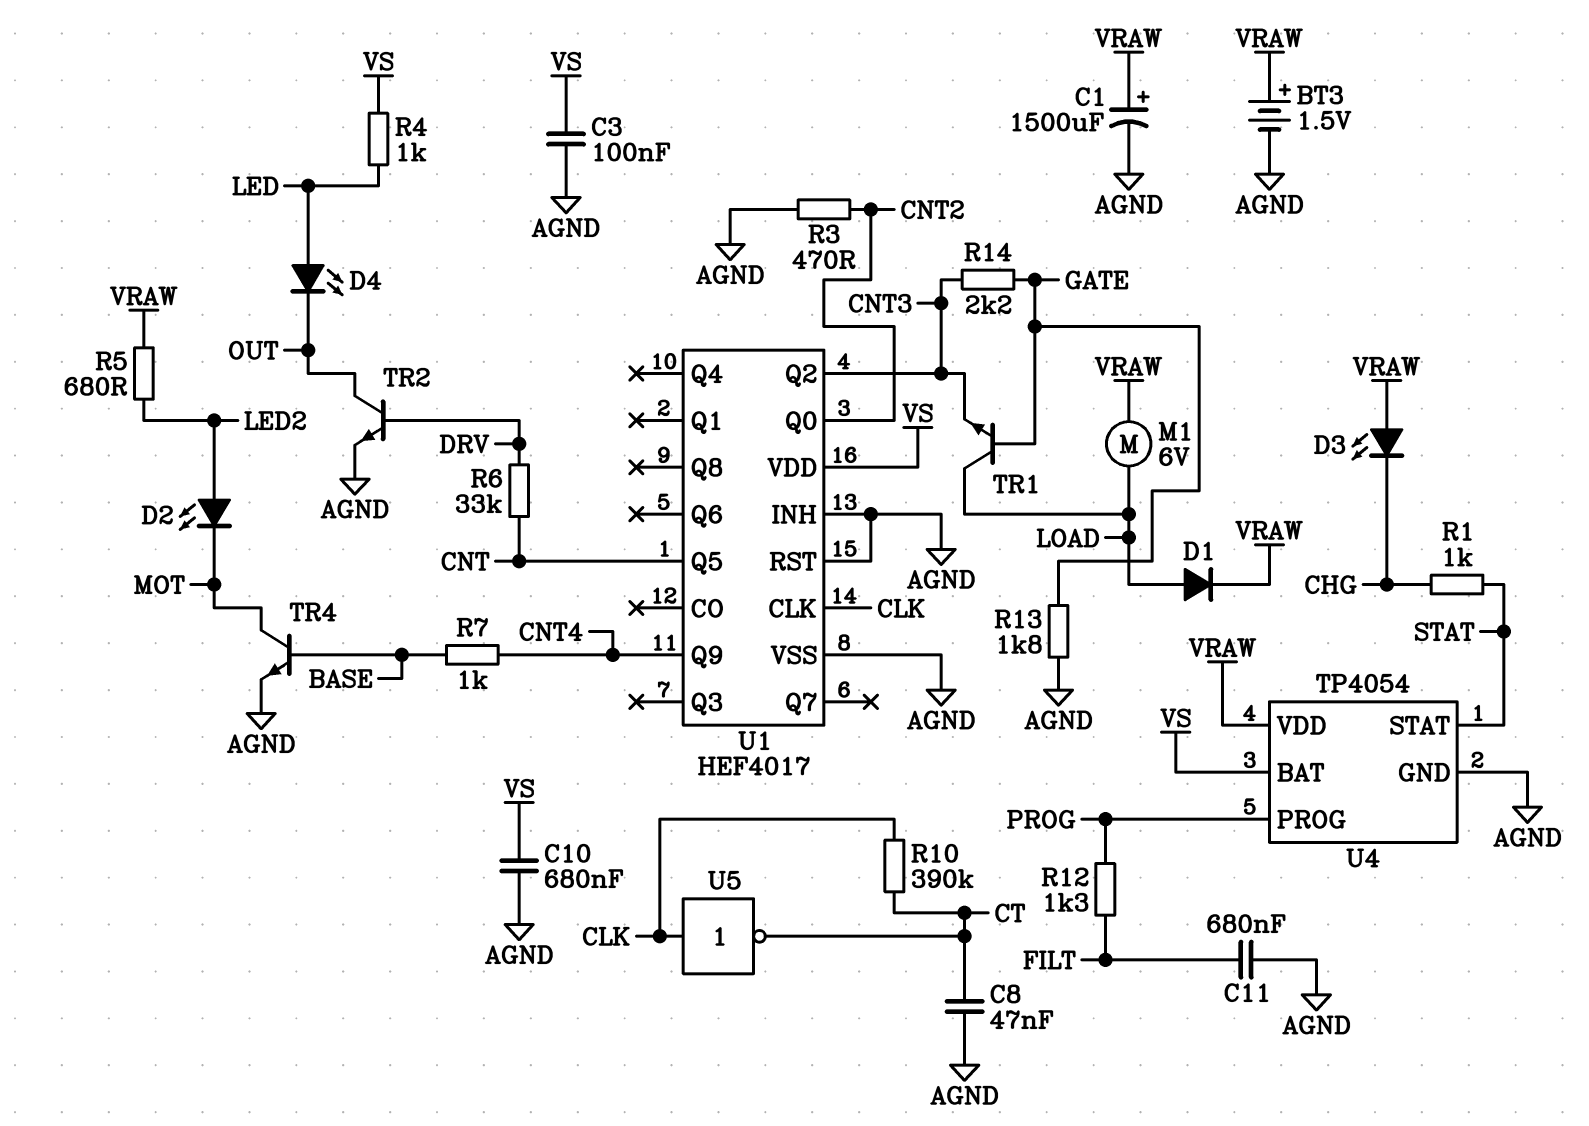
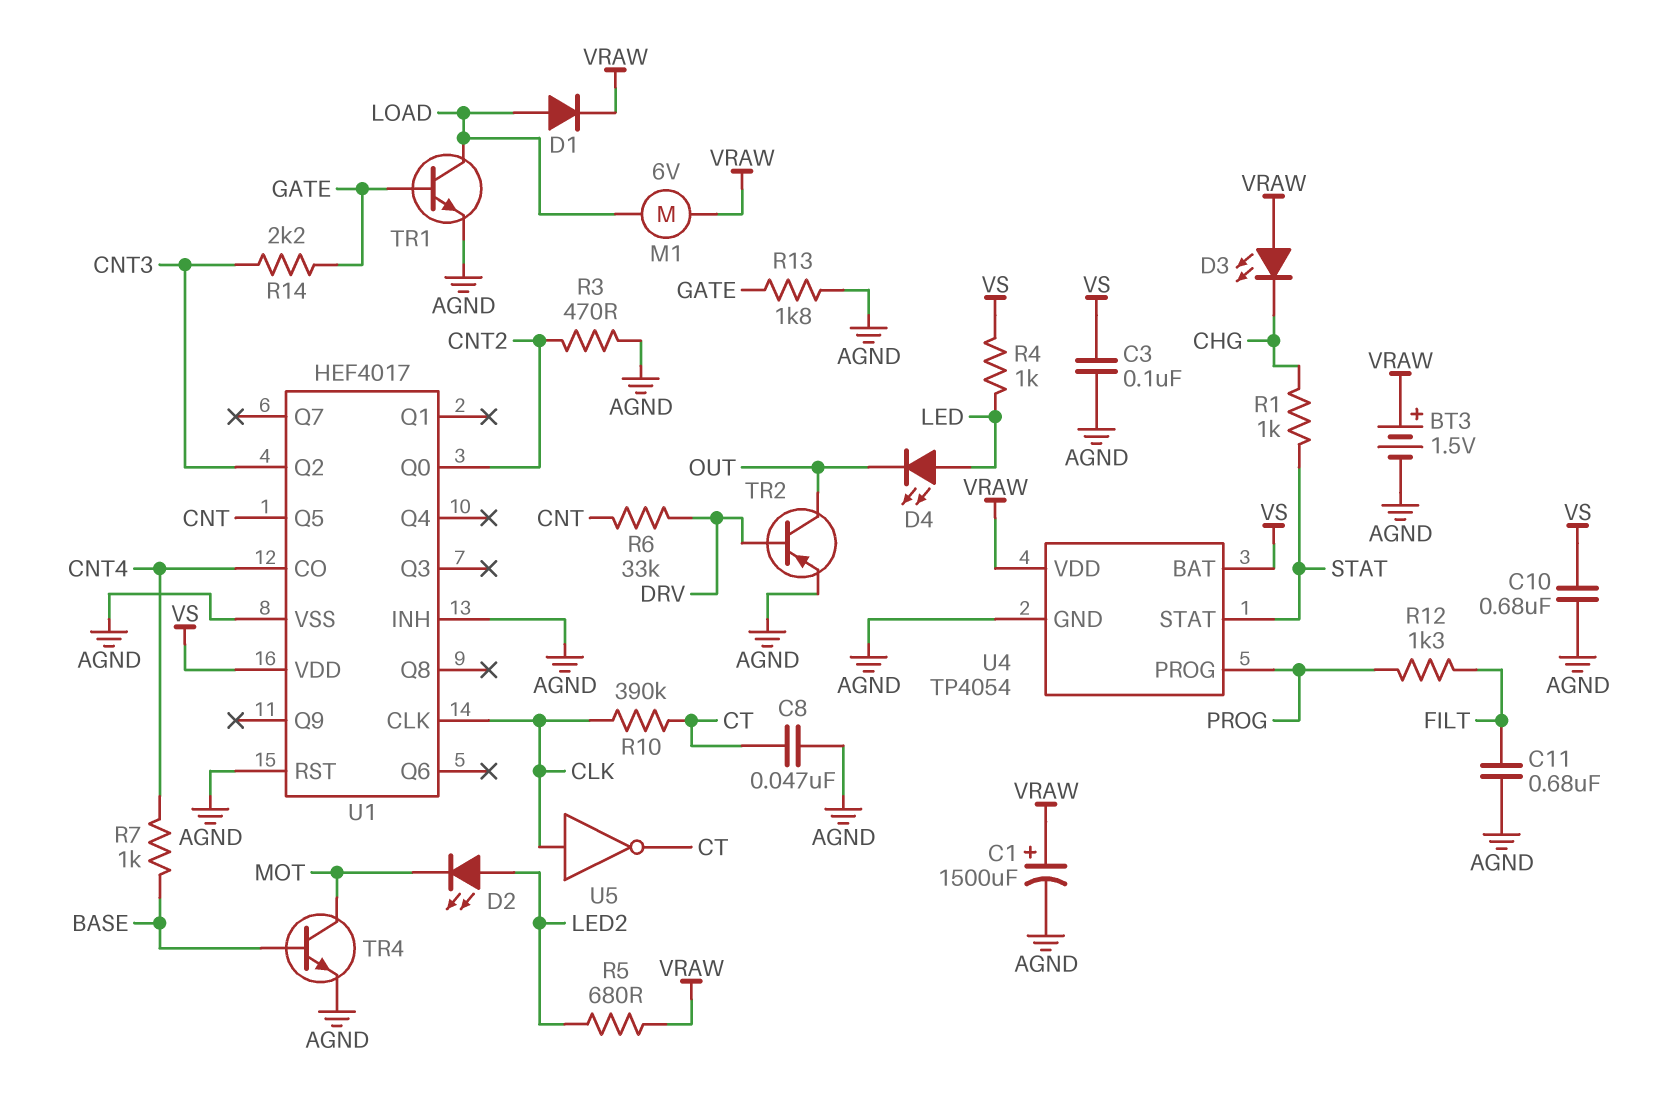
TR1: NPN (B GATE, C LOAD, E CNT3) -> NPN (B GATE, C LOAD, E AGND)
TR2: NPN (B DRV, C OUT, E AGND) -> PNP (B DRV, C OUT, E AGND)
U1 pin CO: none -> CNT4
U1 pin Q9: CNT4 -> none

